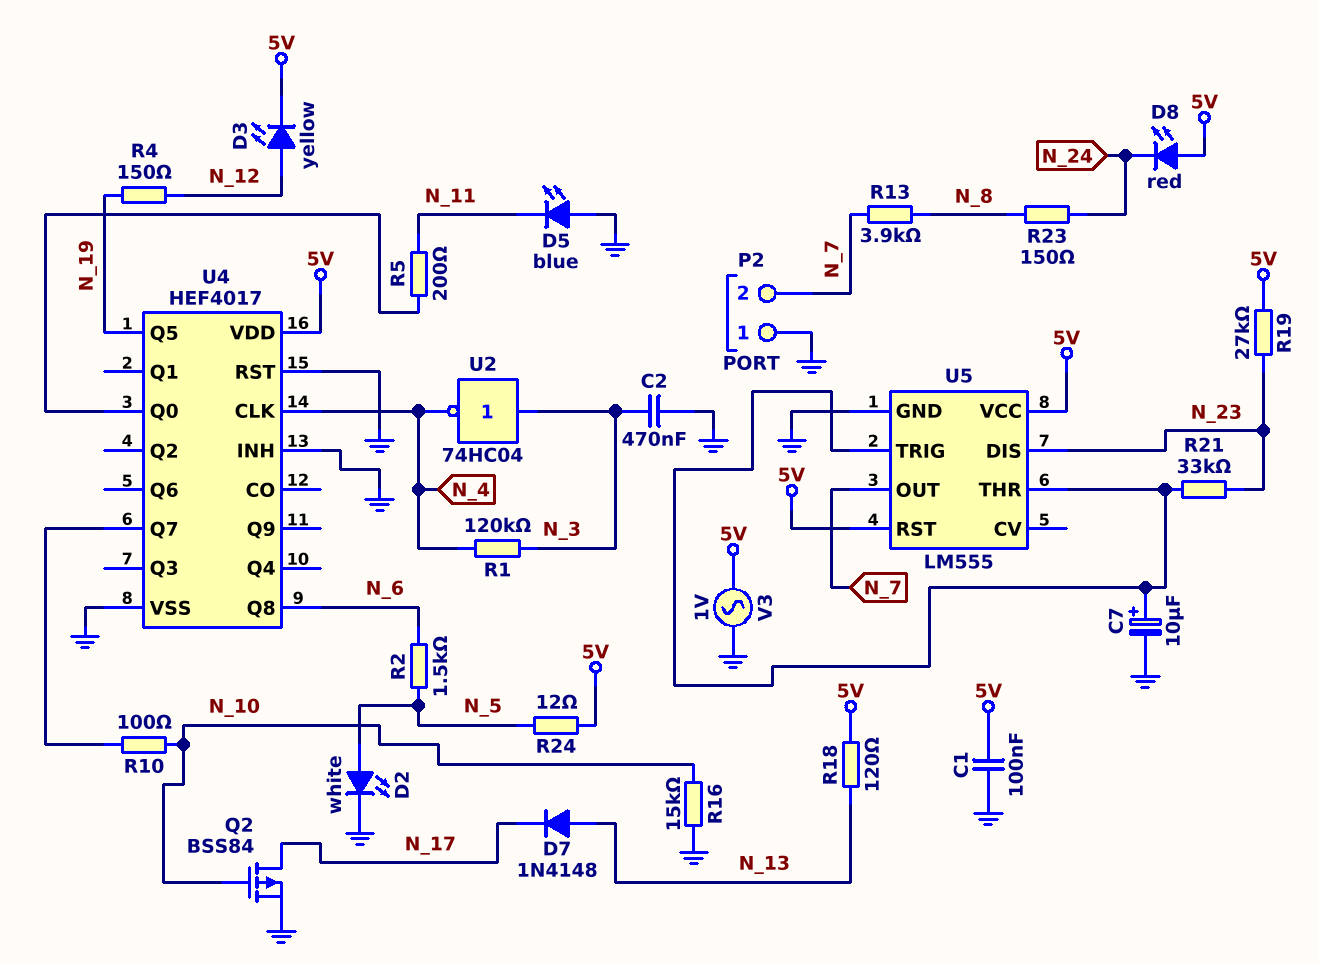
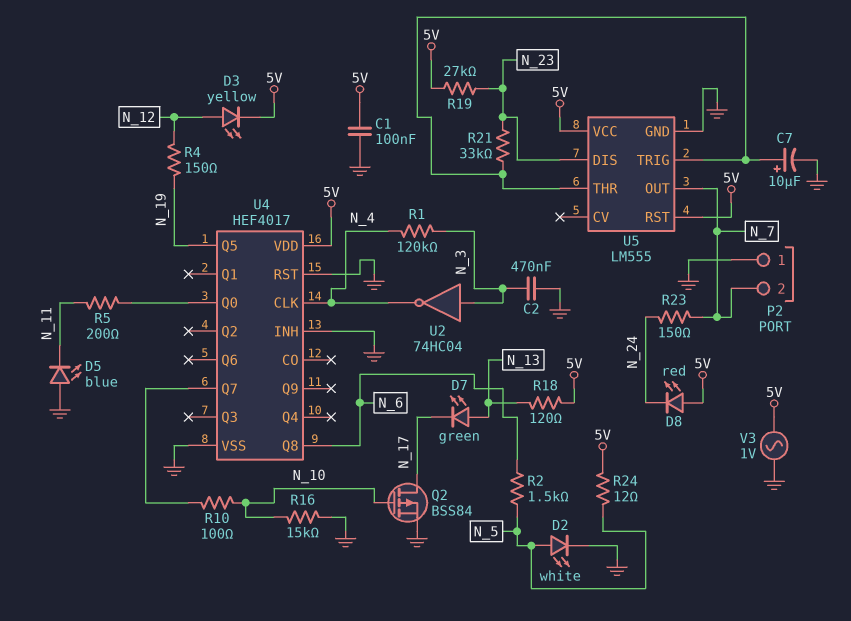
D7: diode 1N4148 (A N_13, K N_17) -> LED green (A N_13, K N_17)
R13: 3.9k (N_7, N_8) -> none
R23: 150 (N_8, N_24) -> 150 (N_7, N_24)

